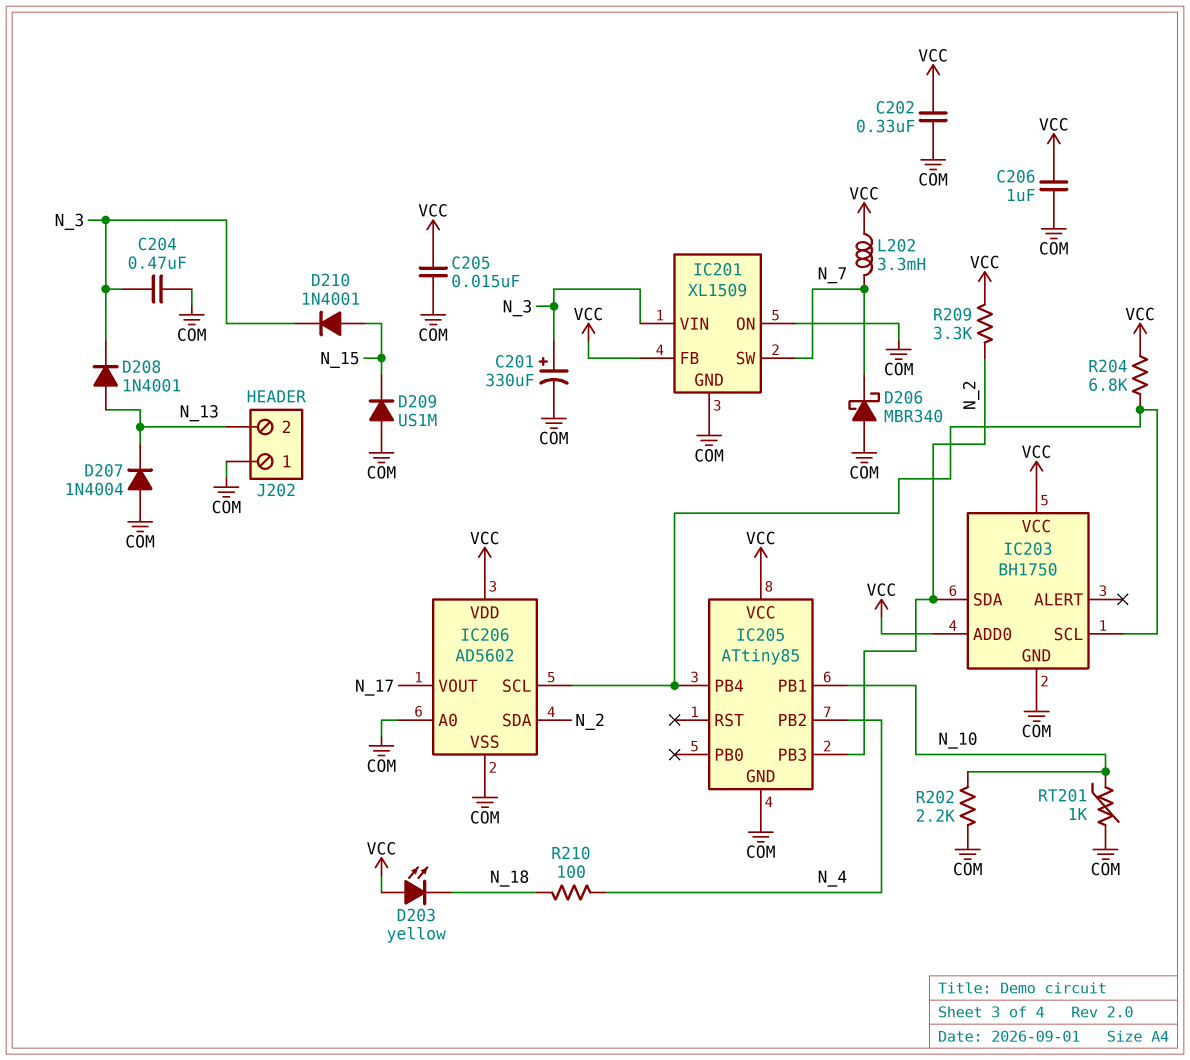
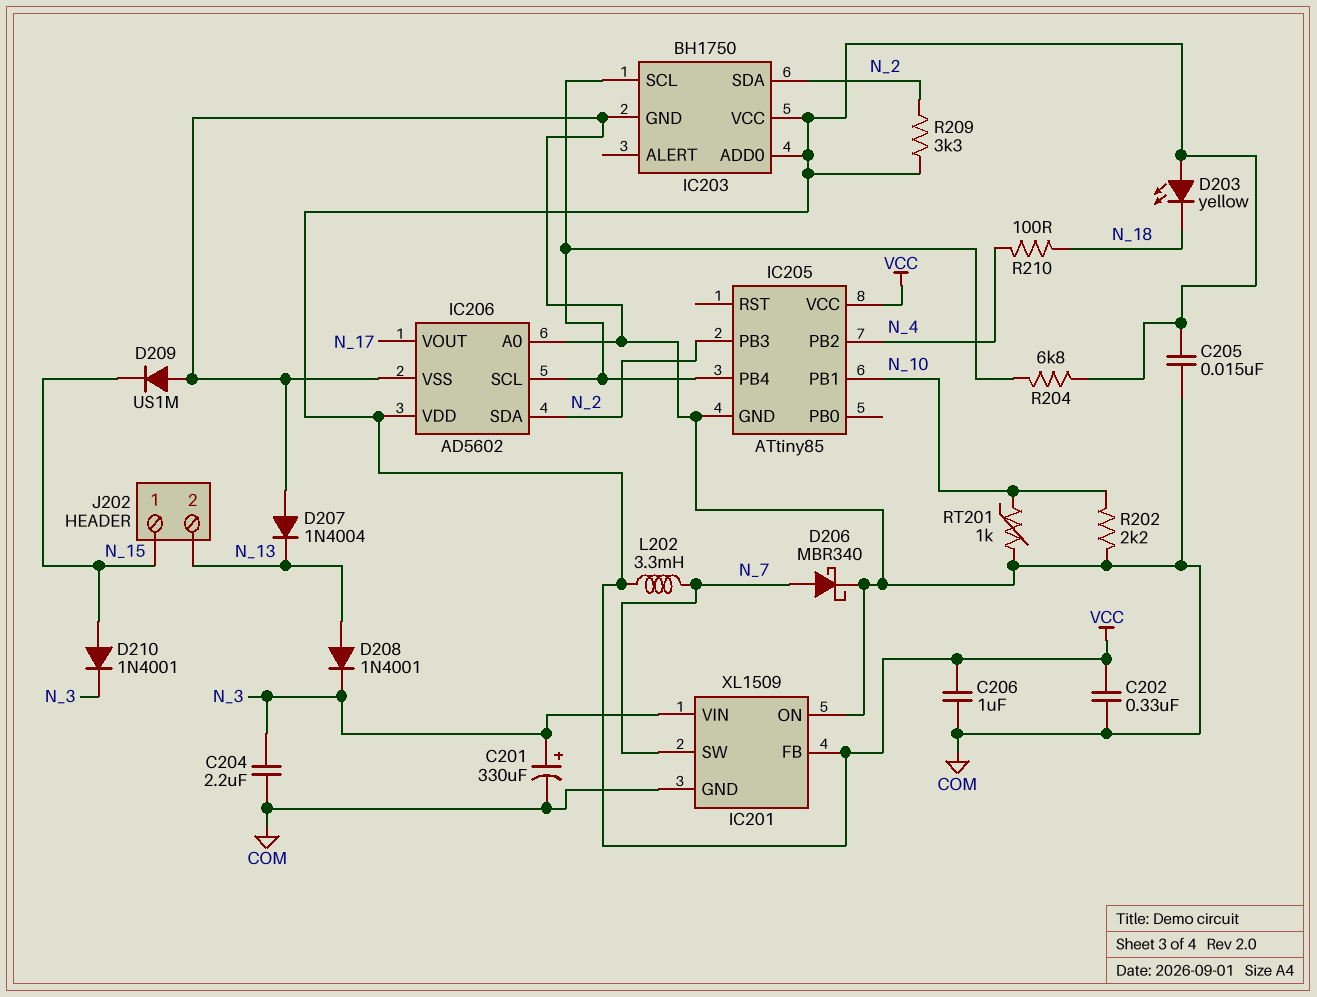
C204: 470nF (COM, N_3) -> 2.2uF (COM, N_3)
D206: schottky MBR340 (A COM, K N_7) -> schottky MBR340 (A N_7, K COM)
J202 pin 1: COM -> N_15

